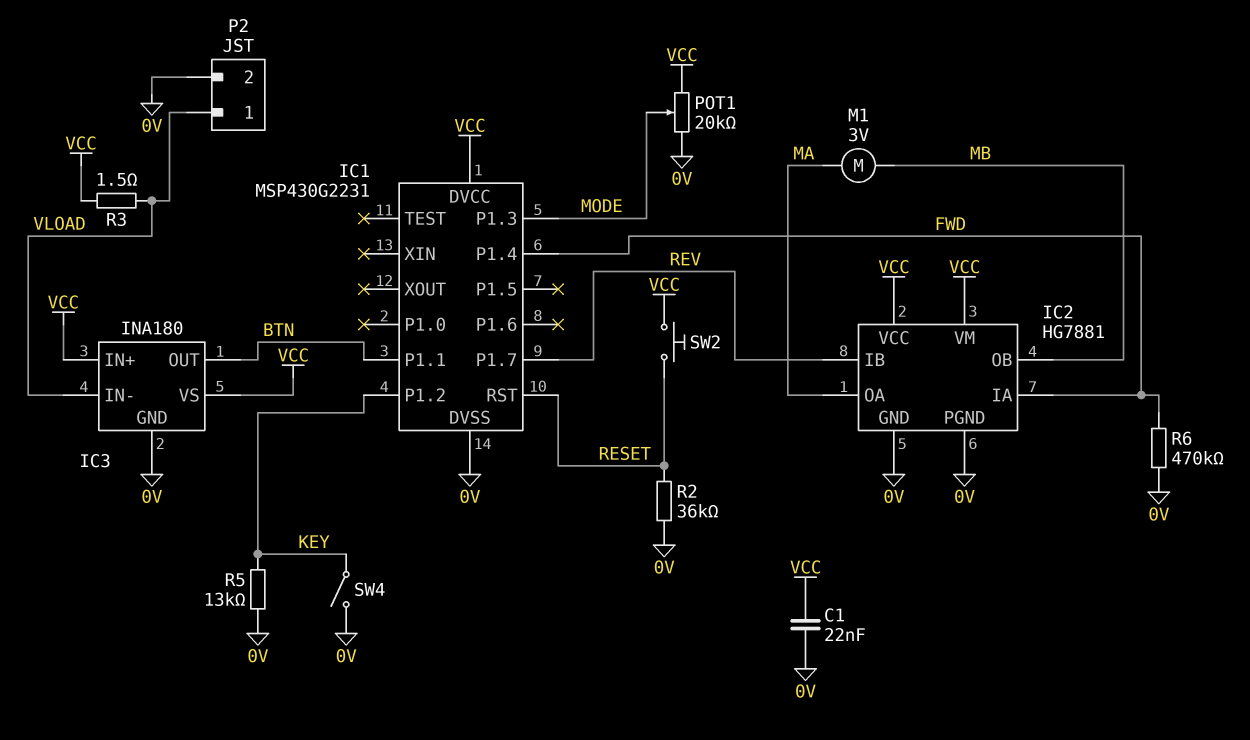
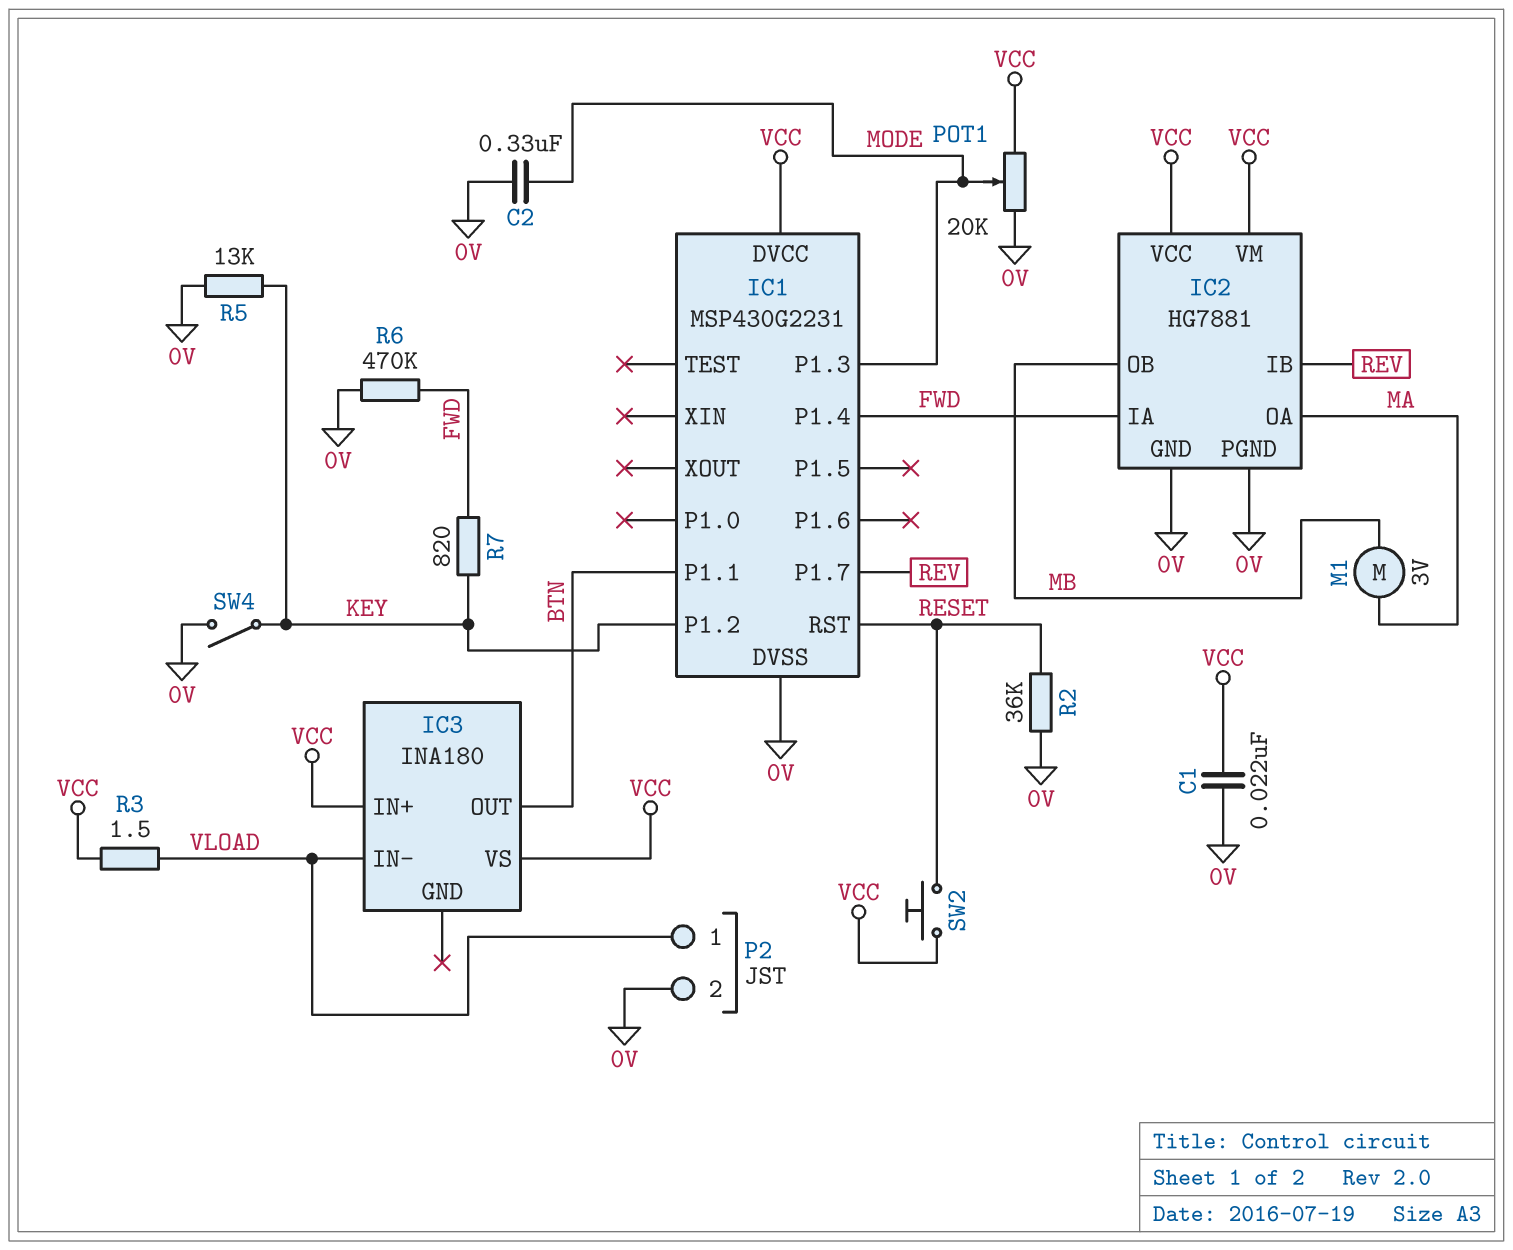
C2: none -> 330nF (0V, MODE)
IC3 pin GND: 0V -> none
R7: none -> 820 (FWD, KEY)

